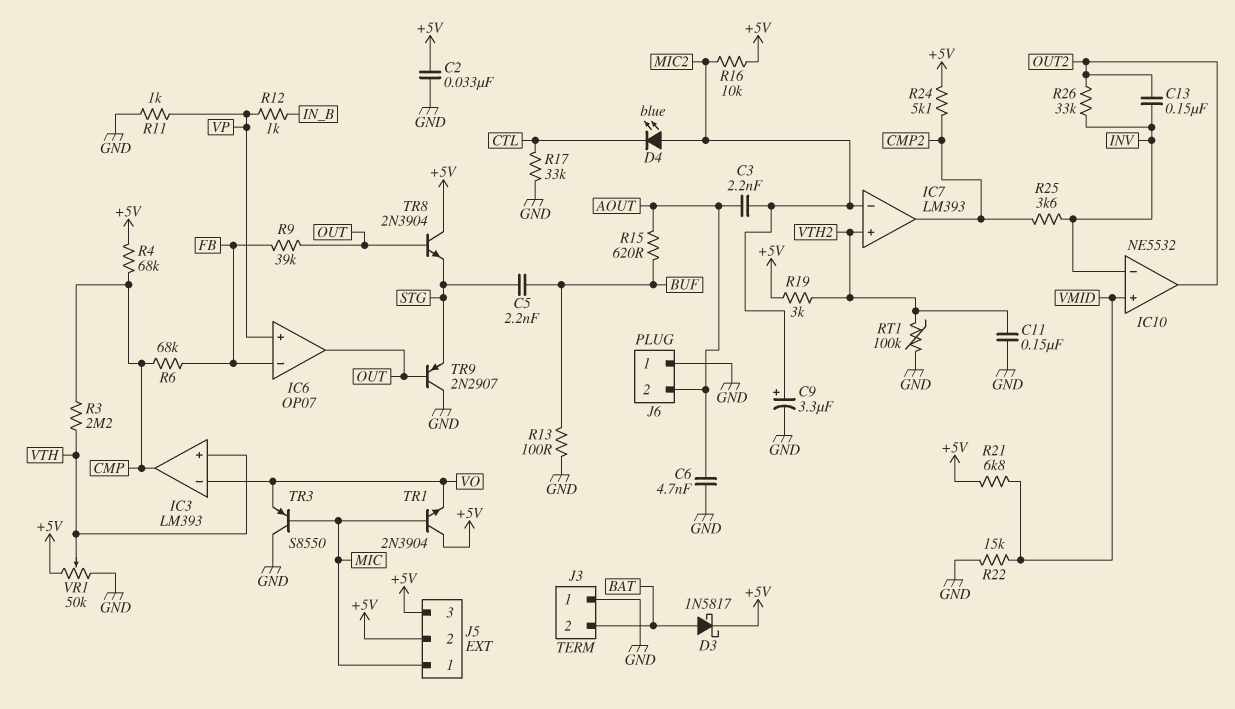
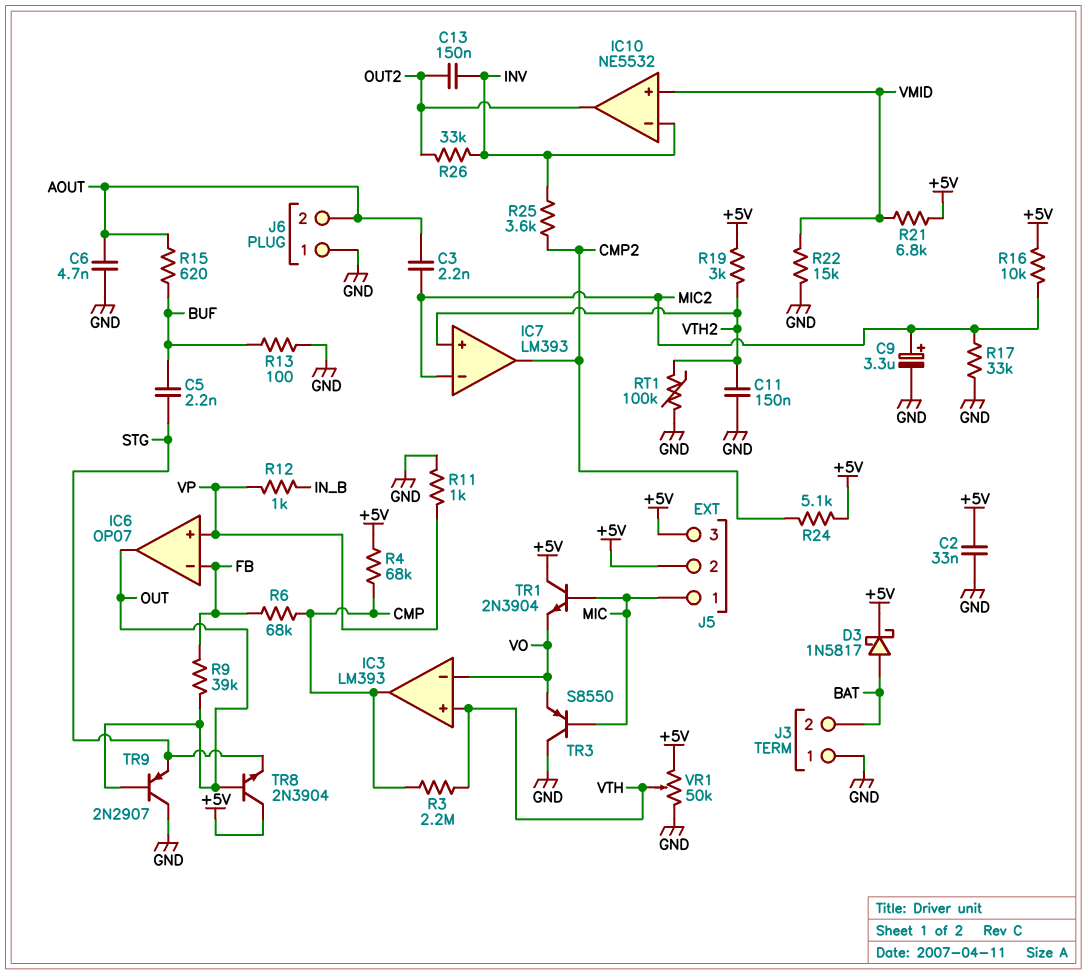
D4: LED blue (A MIC2, K CTL) -> none
R17: 33k (CTL, GND) -> 33k (GND, MIC2)

